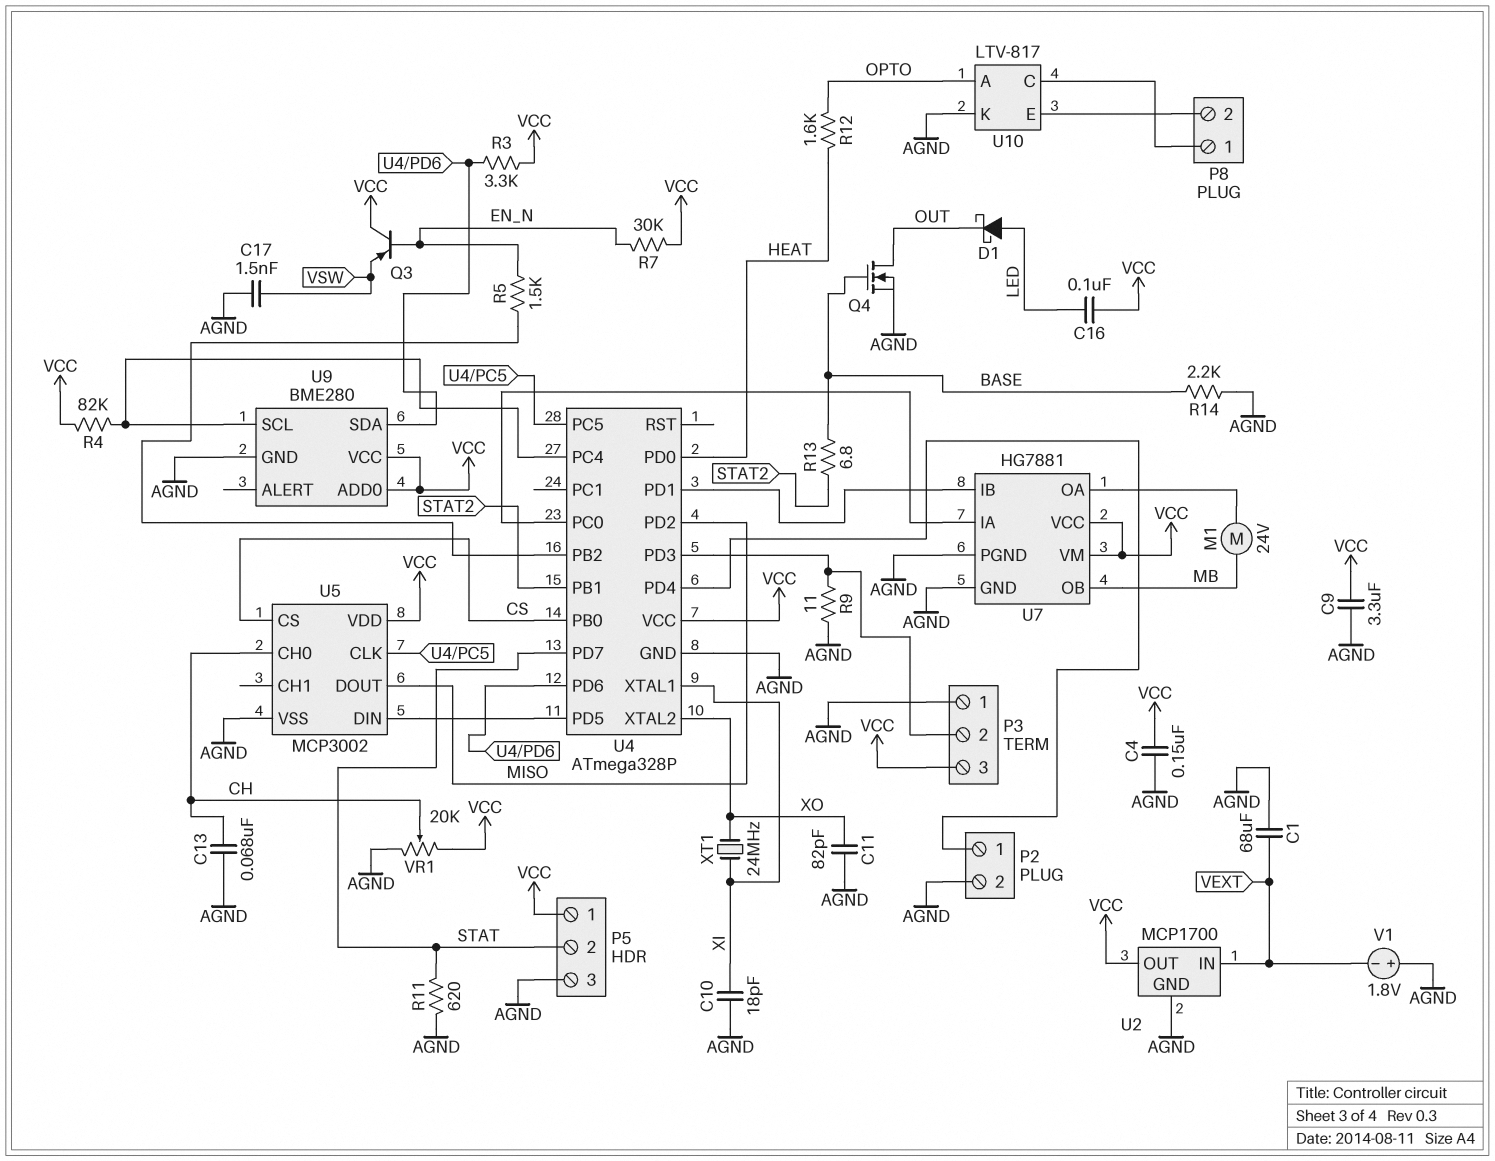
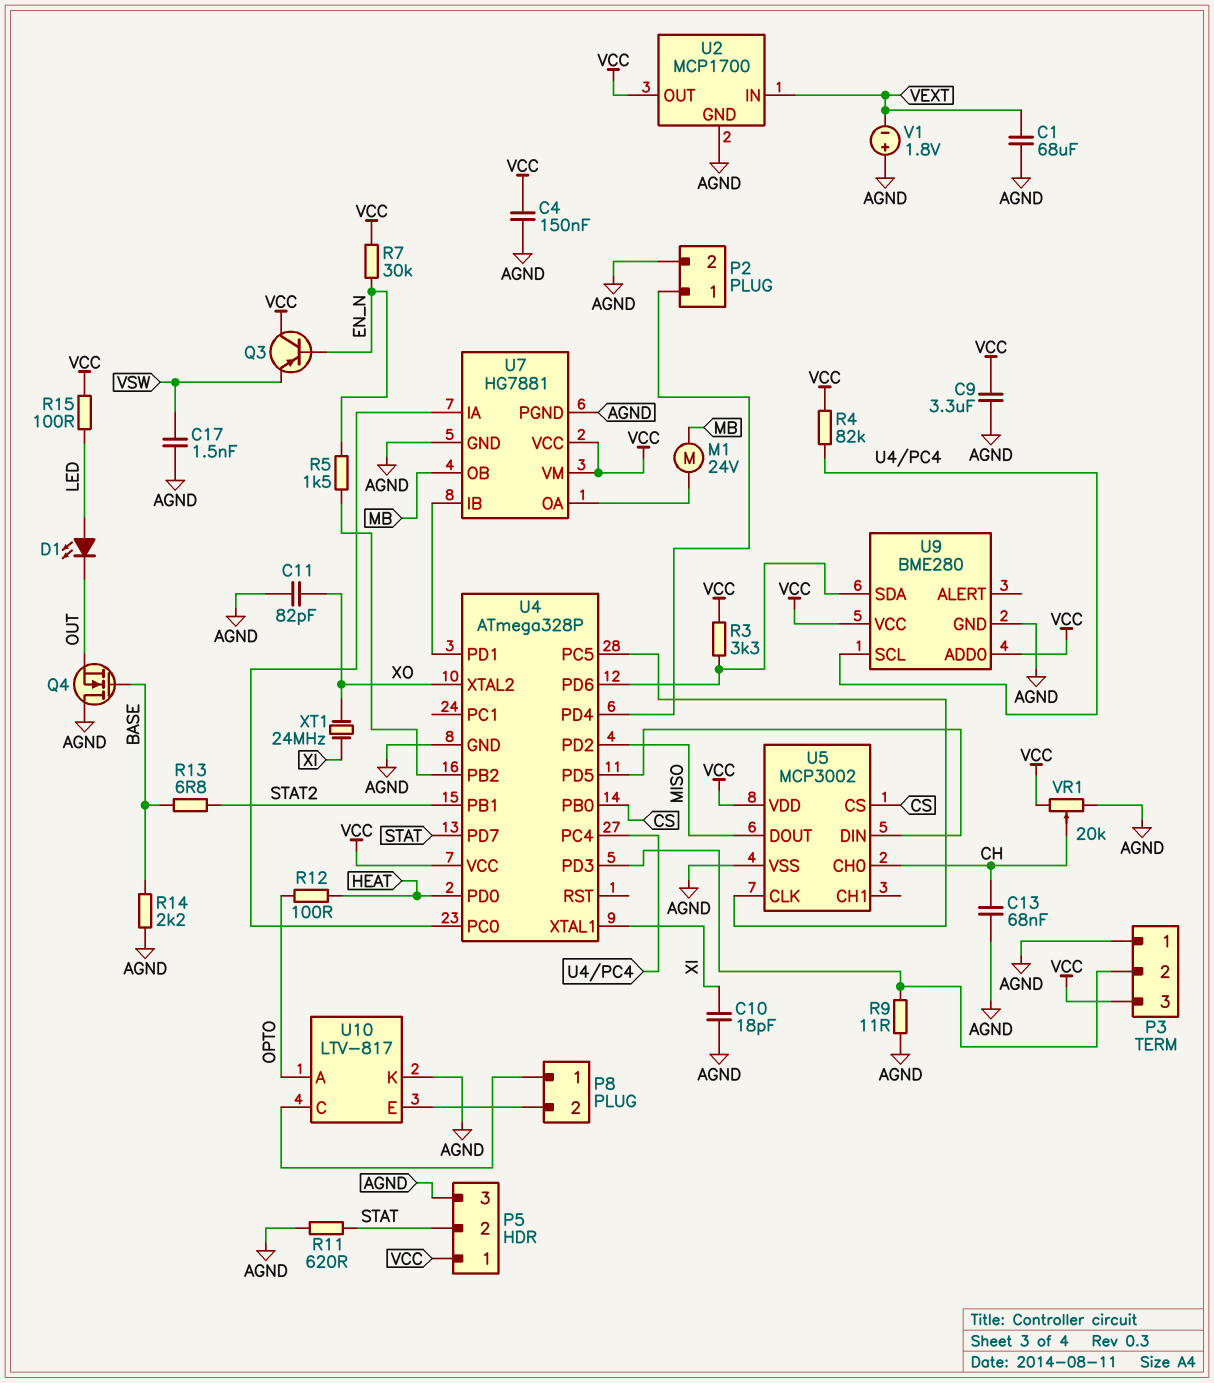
C16: 100nF (LED, VCC) -> none
D1: schottky (A LED, K OUT) -> LED (A LED, K OUT)
Q4: NMOS (G BASE, D OUT, S AGND) -> NMOS (G BASE, D AGND, S OUT)
R12: 1.6k (HEAT, OPTO) -> 100 (HEAT, OPTO)
R15: none -> 100 (LED, VCC)

